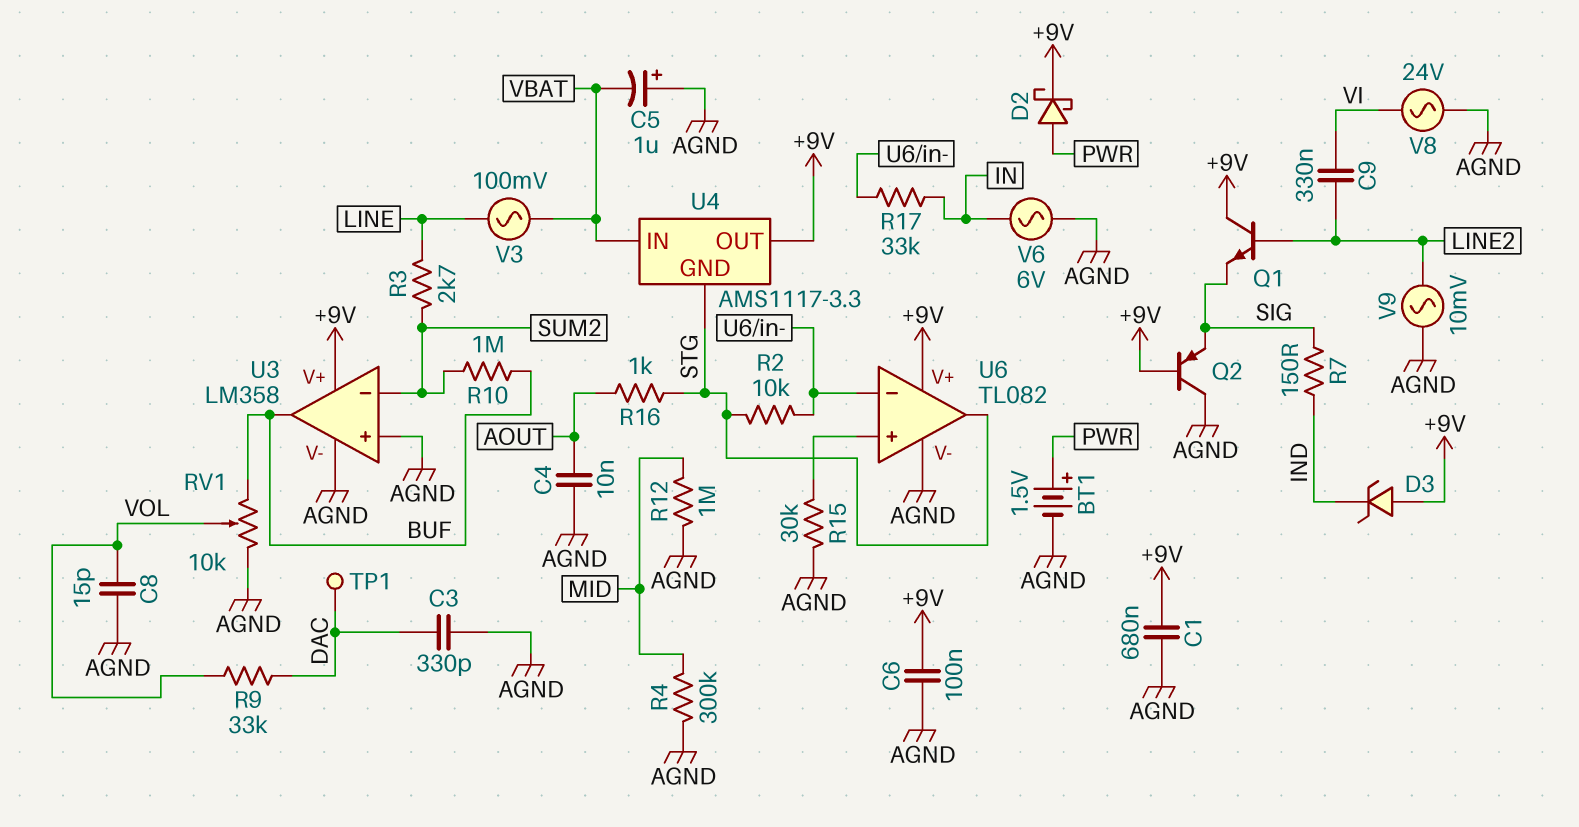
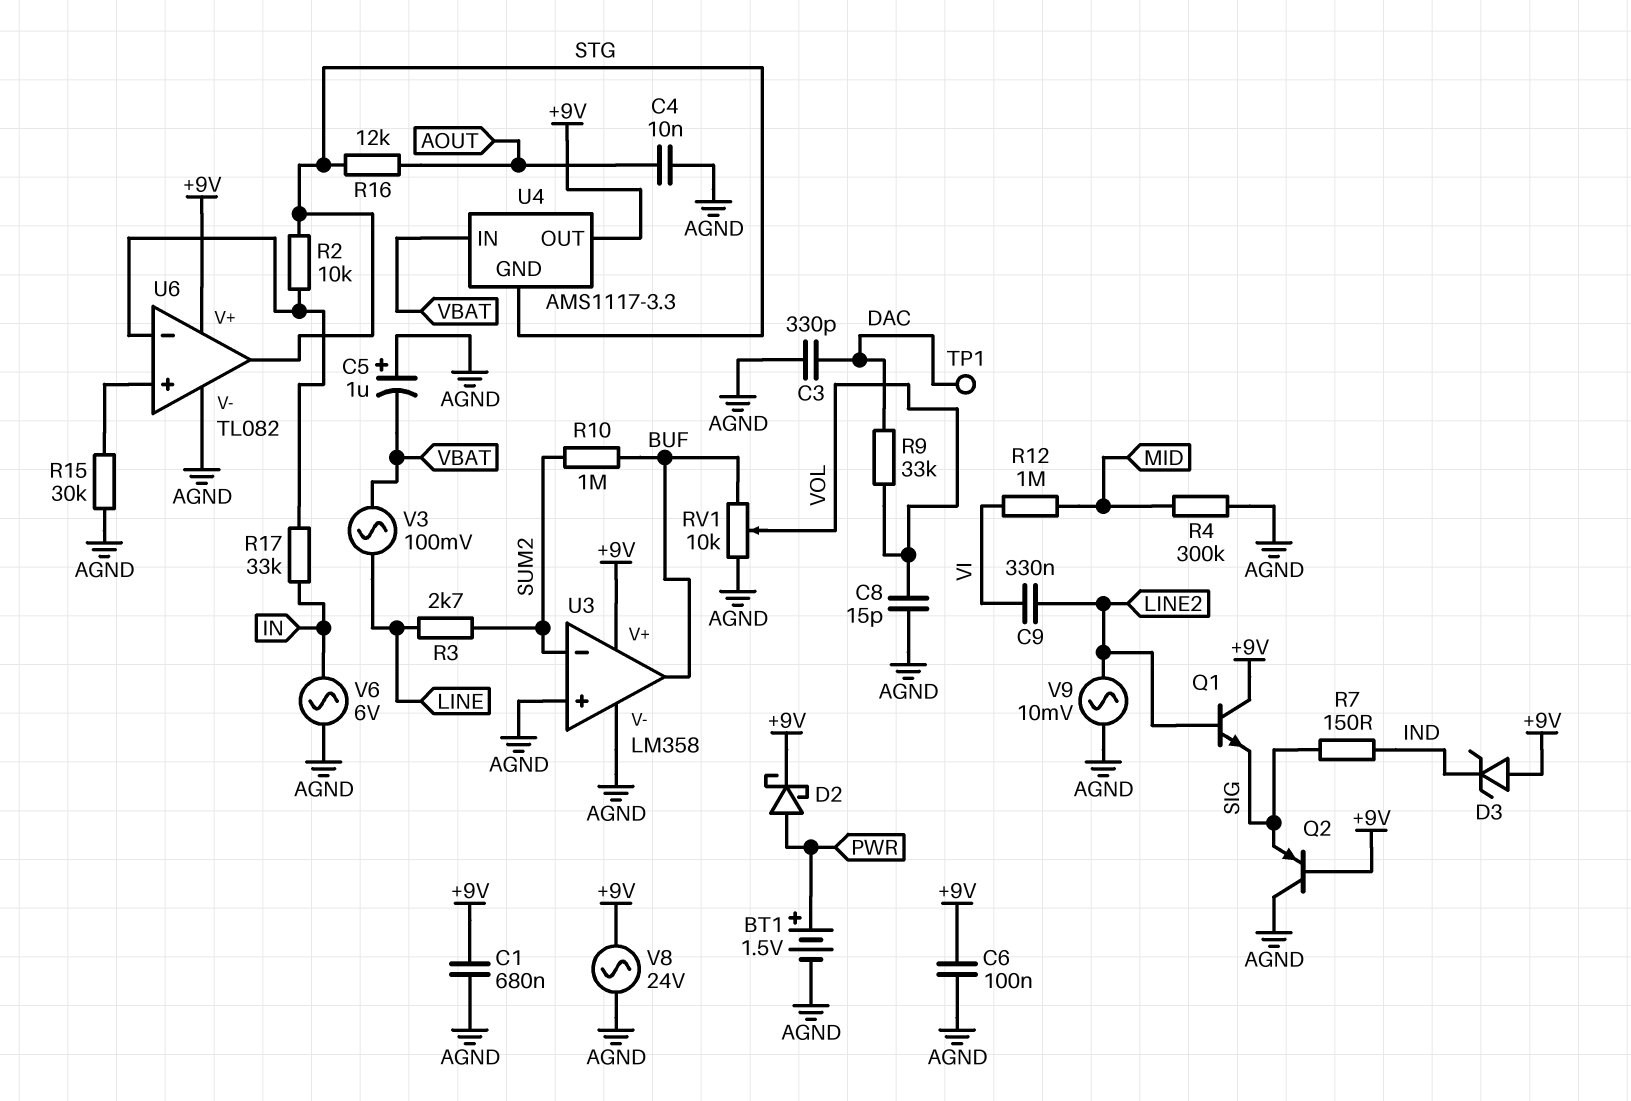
R12: 1M (AGND, MID) -> 1M (MID, VI)
R16: 1k (AOUT, STG) -> 12k (AOUT, STG)
V8: AC 24V (AGND, VI) -> AC 24V (+9V, AGND)

